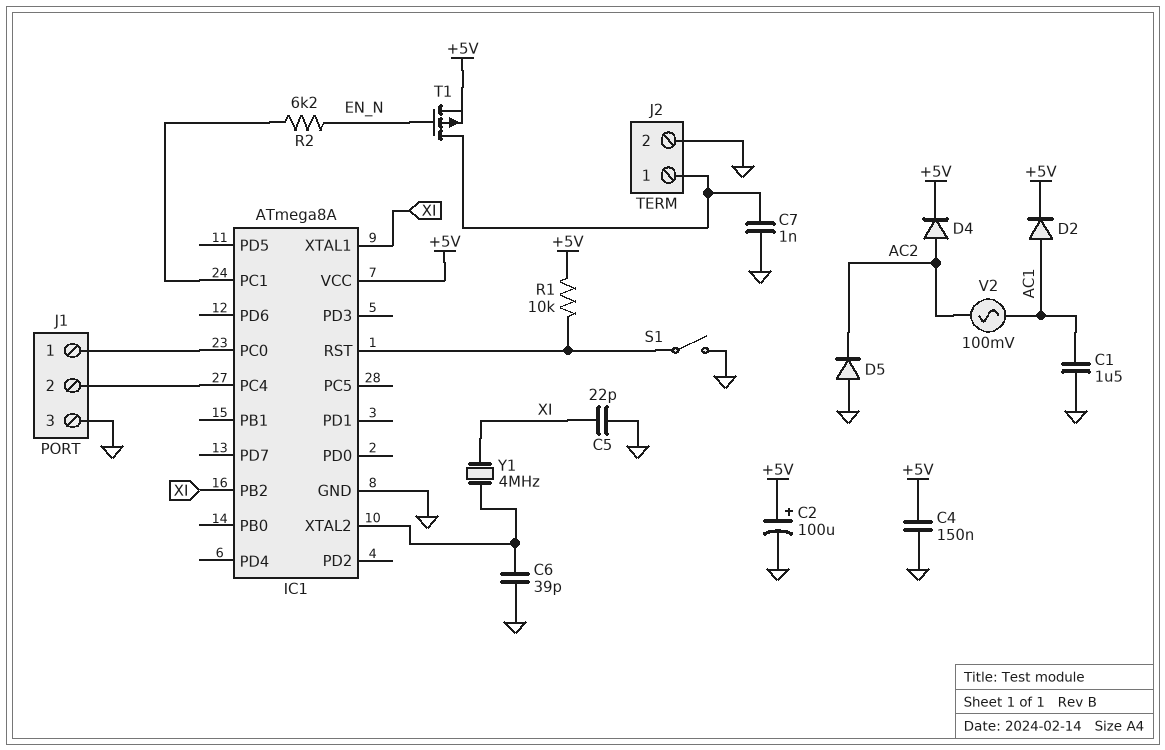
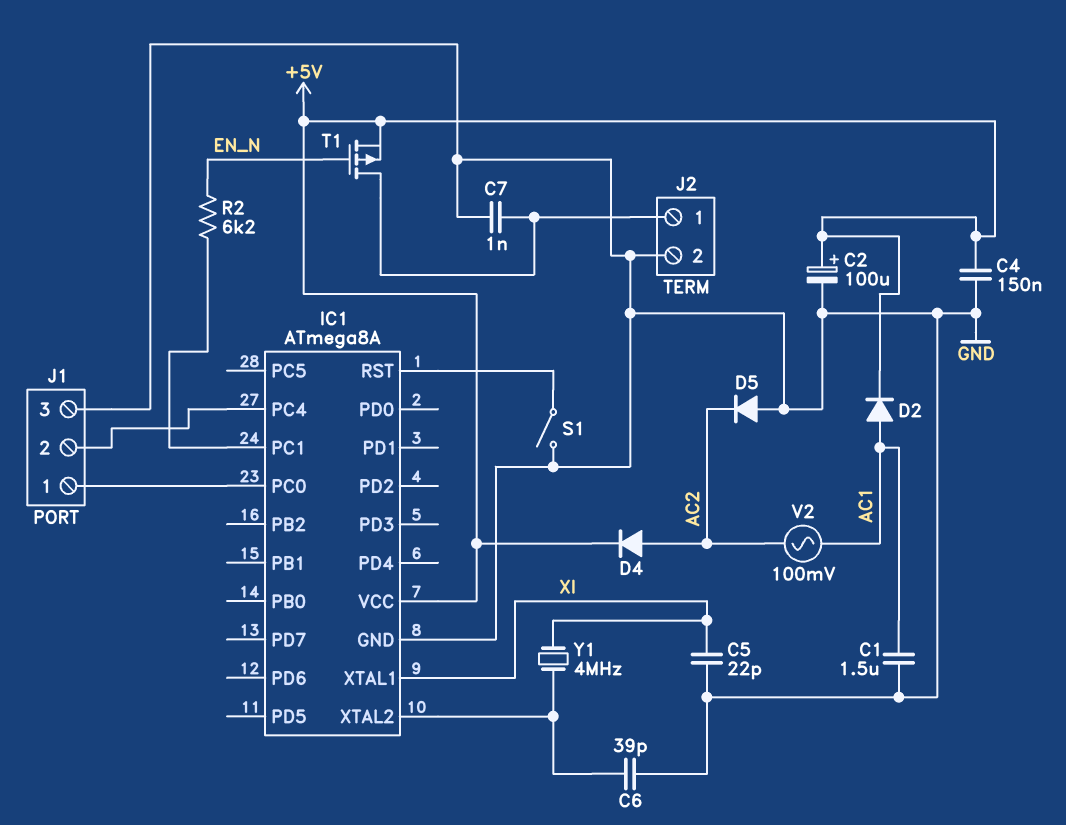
IC1 pin PB2: XI -> none
R1: 10k (+5V, IC1/RST) -> none

